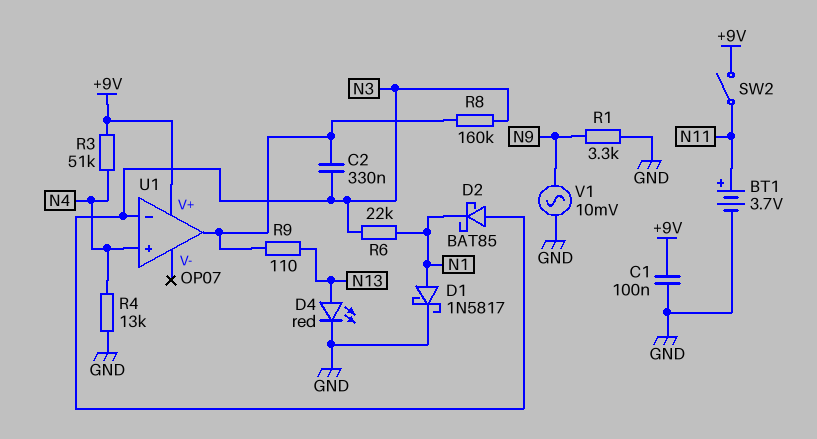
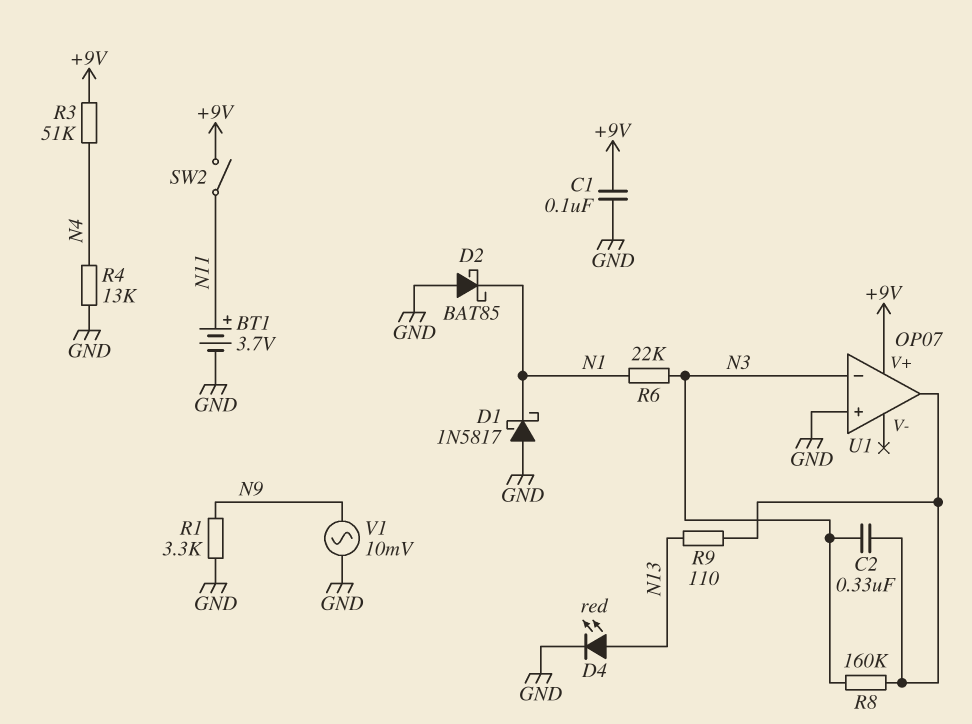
D1: schottky 1N5817 (A N1, K GND) -> schottky 1N5817 (A GND, K N1)
D2: schottky BAT85 (A N3, K N1) -> schottky BAT85 (A GND, K N1)
U1 pin in+: N4 -> GND

